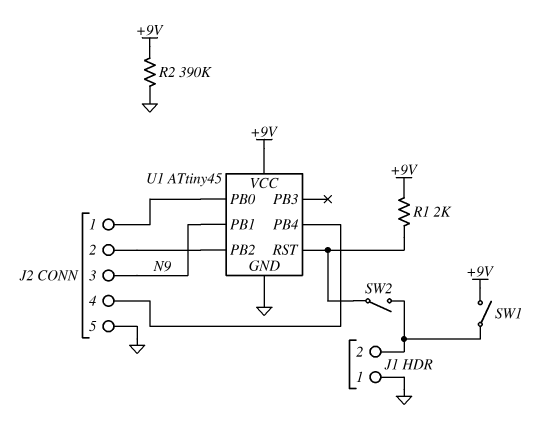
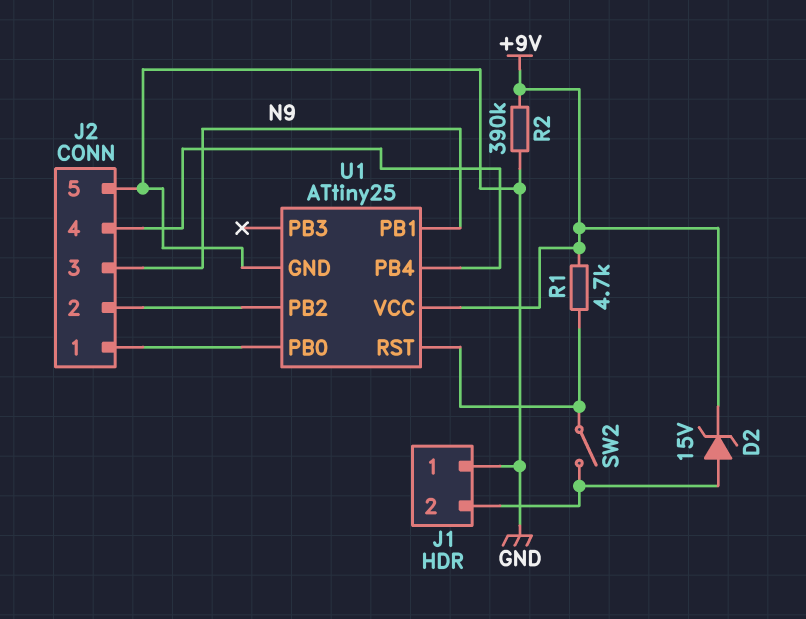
D2: none -> zener 15V (A J1/2, K +9V)
R1: 2k (+9V, U1/RST) -> 4.7k (+9V, U1/RST)
SW1: switch (+9V, J1/2) -> none
U1: ATtiny45 -> ATtiny25

